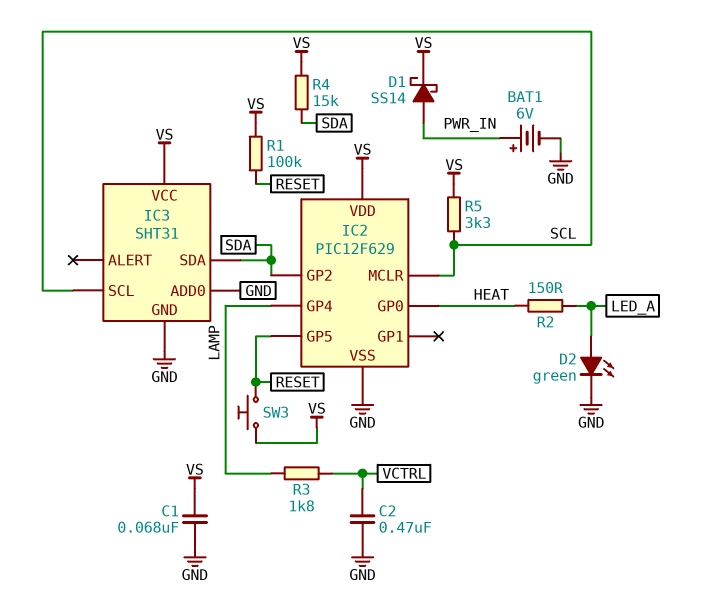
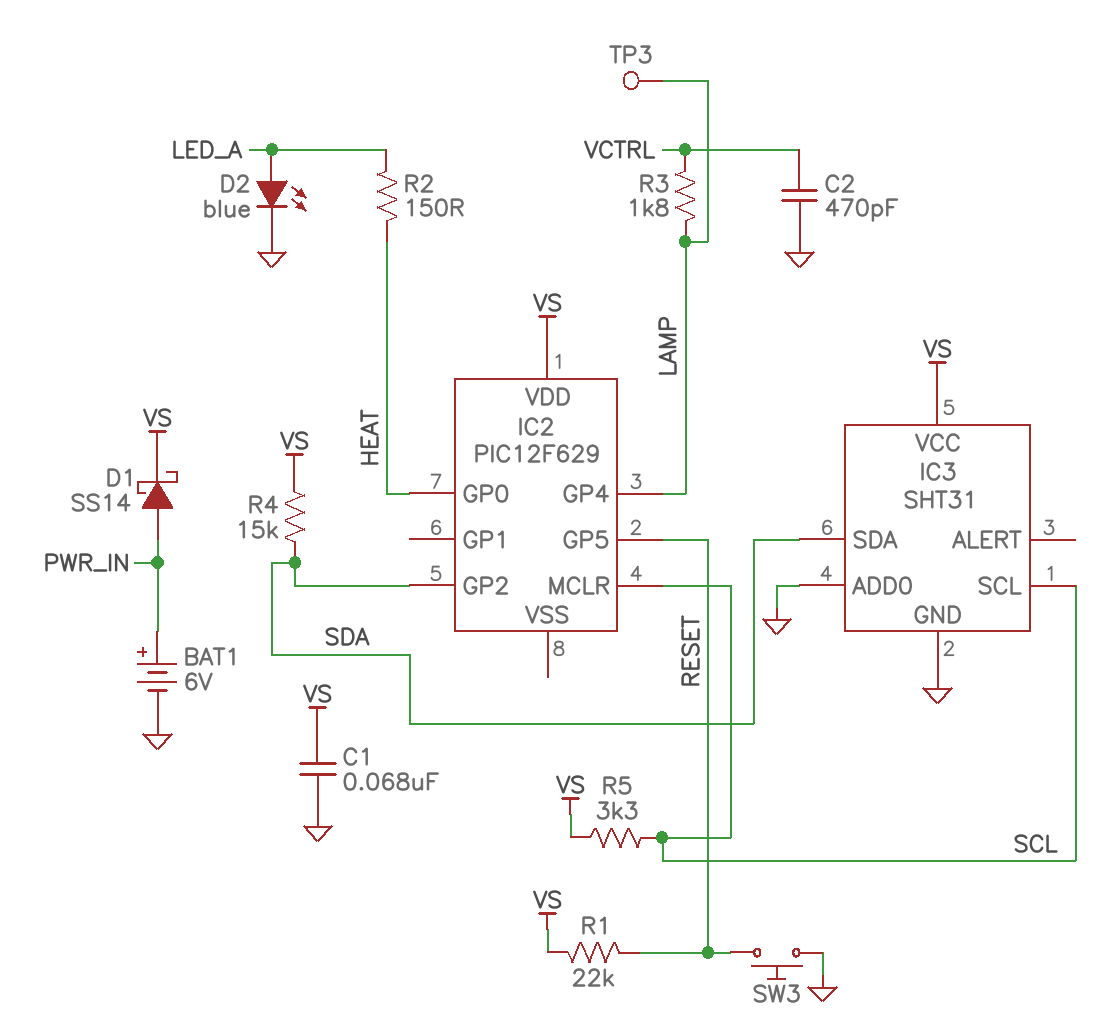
C2: 470nF (GND, VCTRL) -> 470pF (GND, VCTRL)
D2: LED green (A LED_A, K GND) -> LED blue (A LED_A, K GND)
IC2 pin VSS: GND -> none
R1: 100k (RESET, VS) -> 22k (RESET, VS)
SW3: button (RESET, VS) -> button (GND, RESET)
TP3: none -> test point (LAMP)

